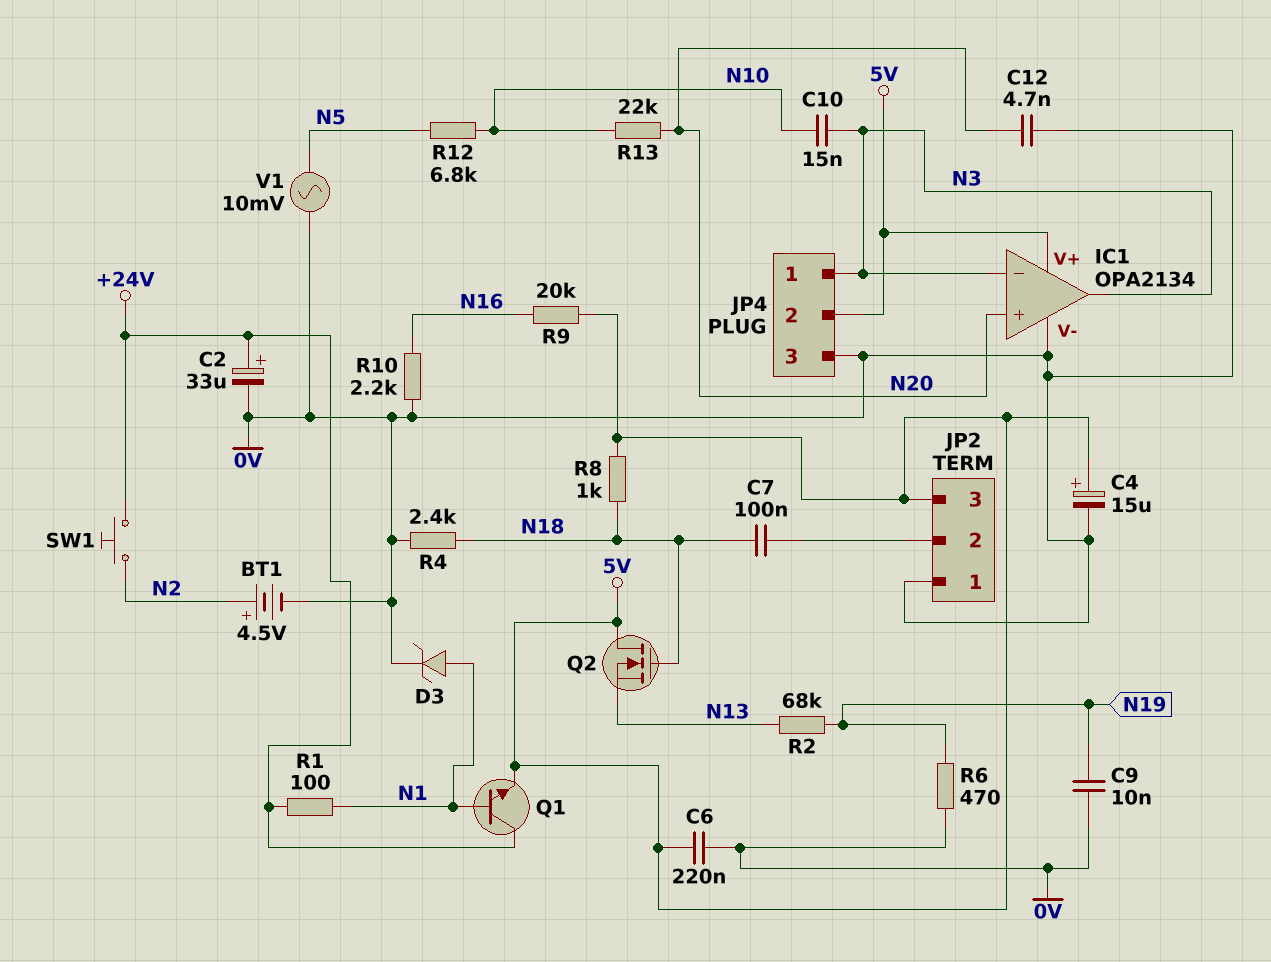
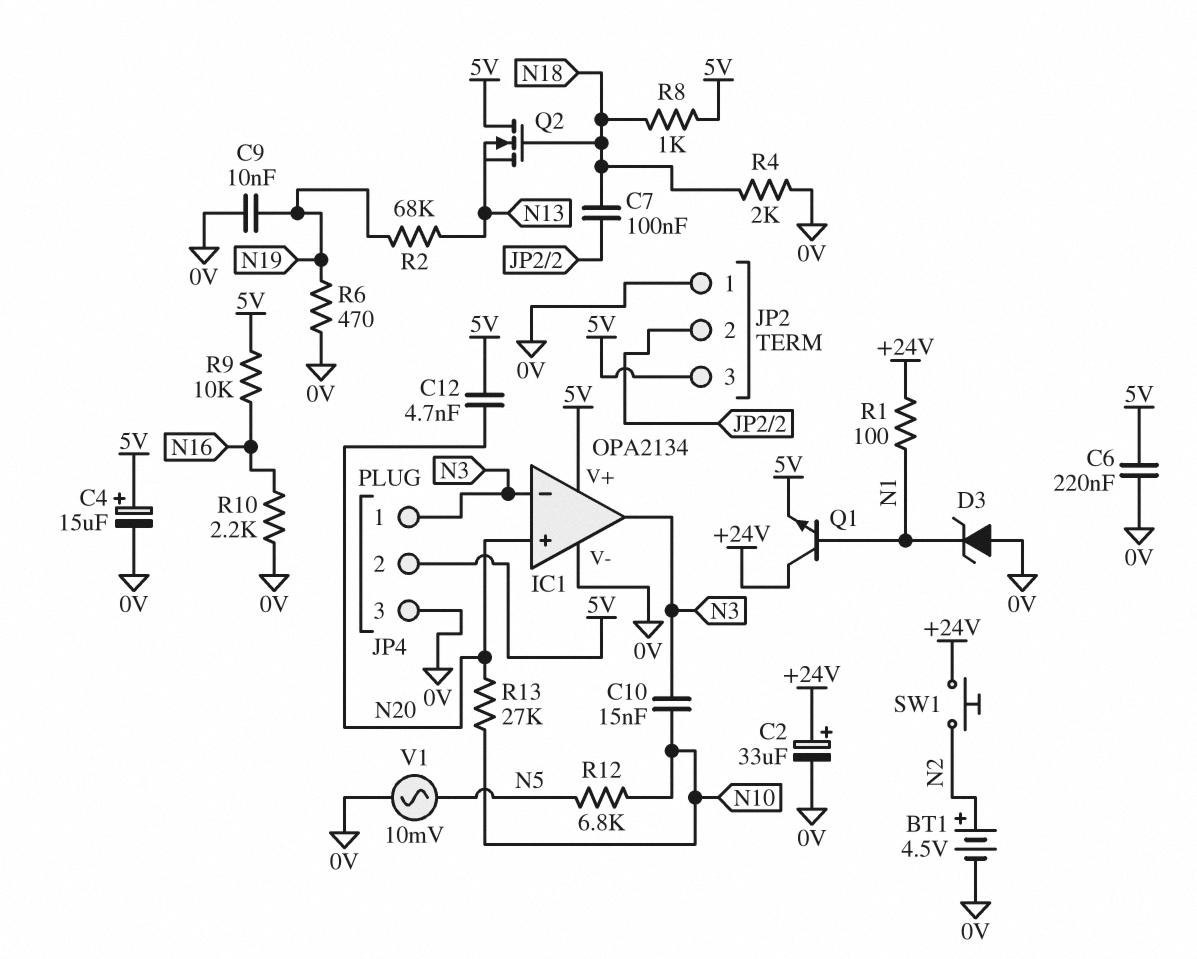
C12: 4.7nF (0V, N20) -> 4.7nF (5V, N20)
D3: zener (A N1, K 0V) -> zener (A 0V, K N1)
R4: 2.4k (0V, N18) -> 2k (0V, N18)
R9: 20k (5V, N16) -> 10k (5V, N16)
R13: 22k (N10, N20) -> 27k (N10, N20)

